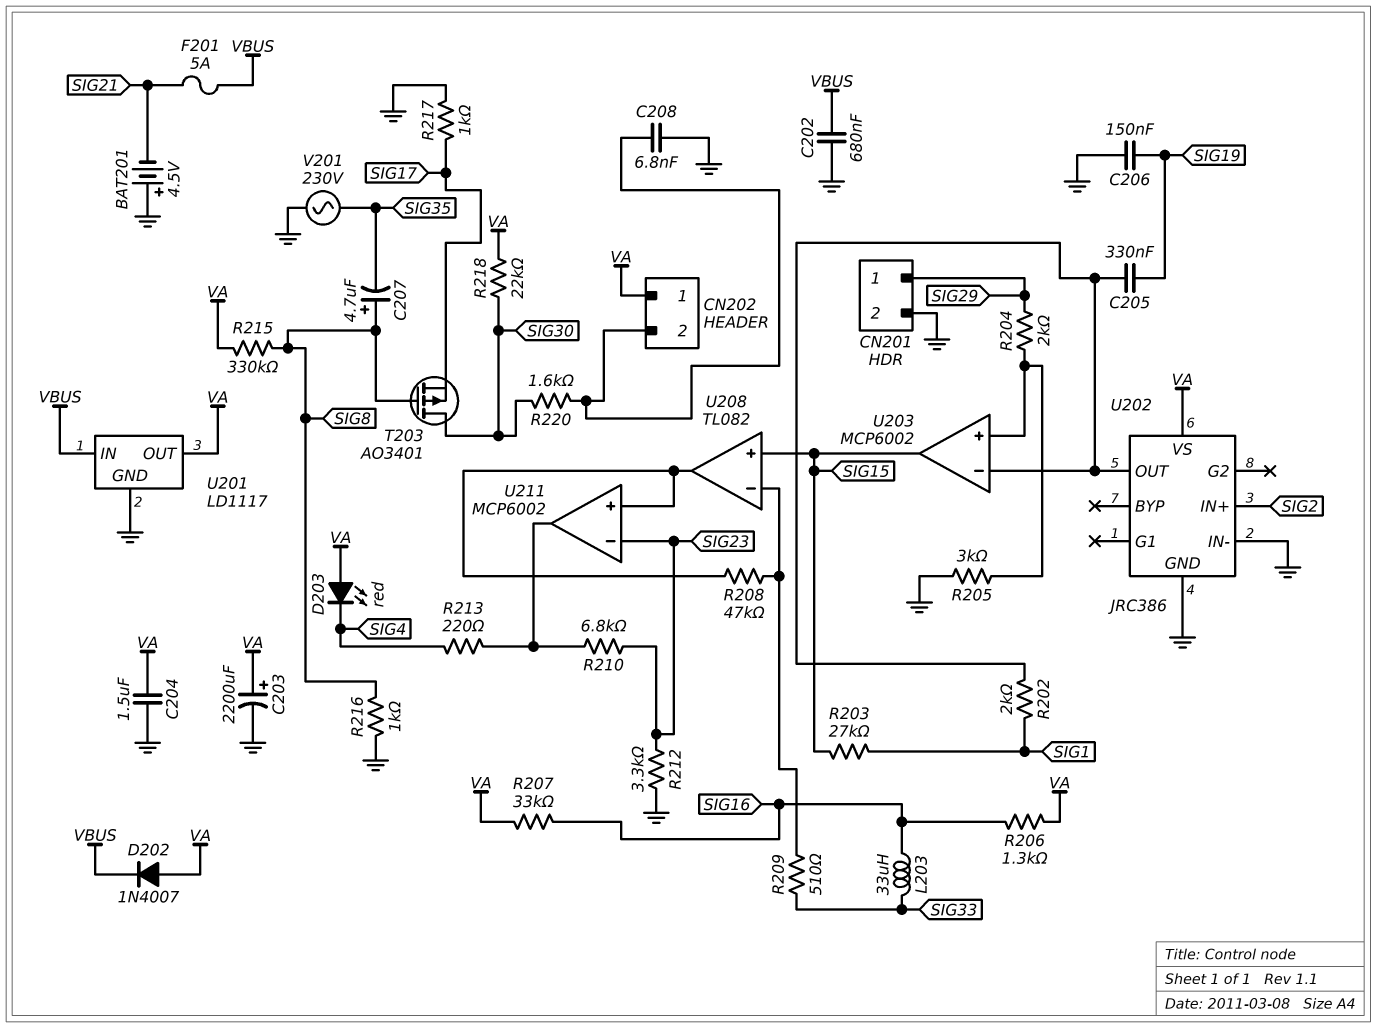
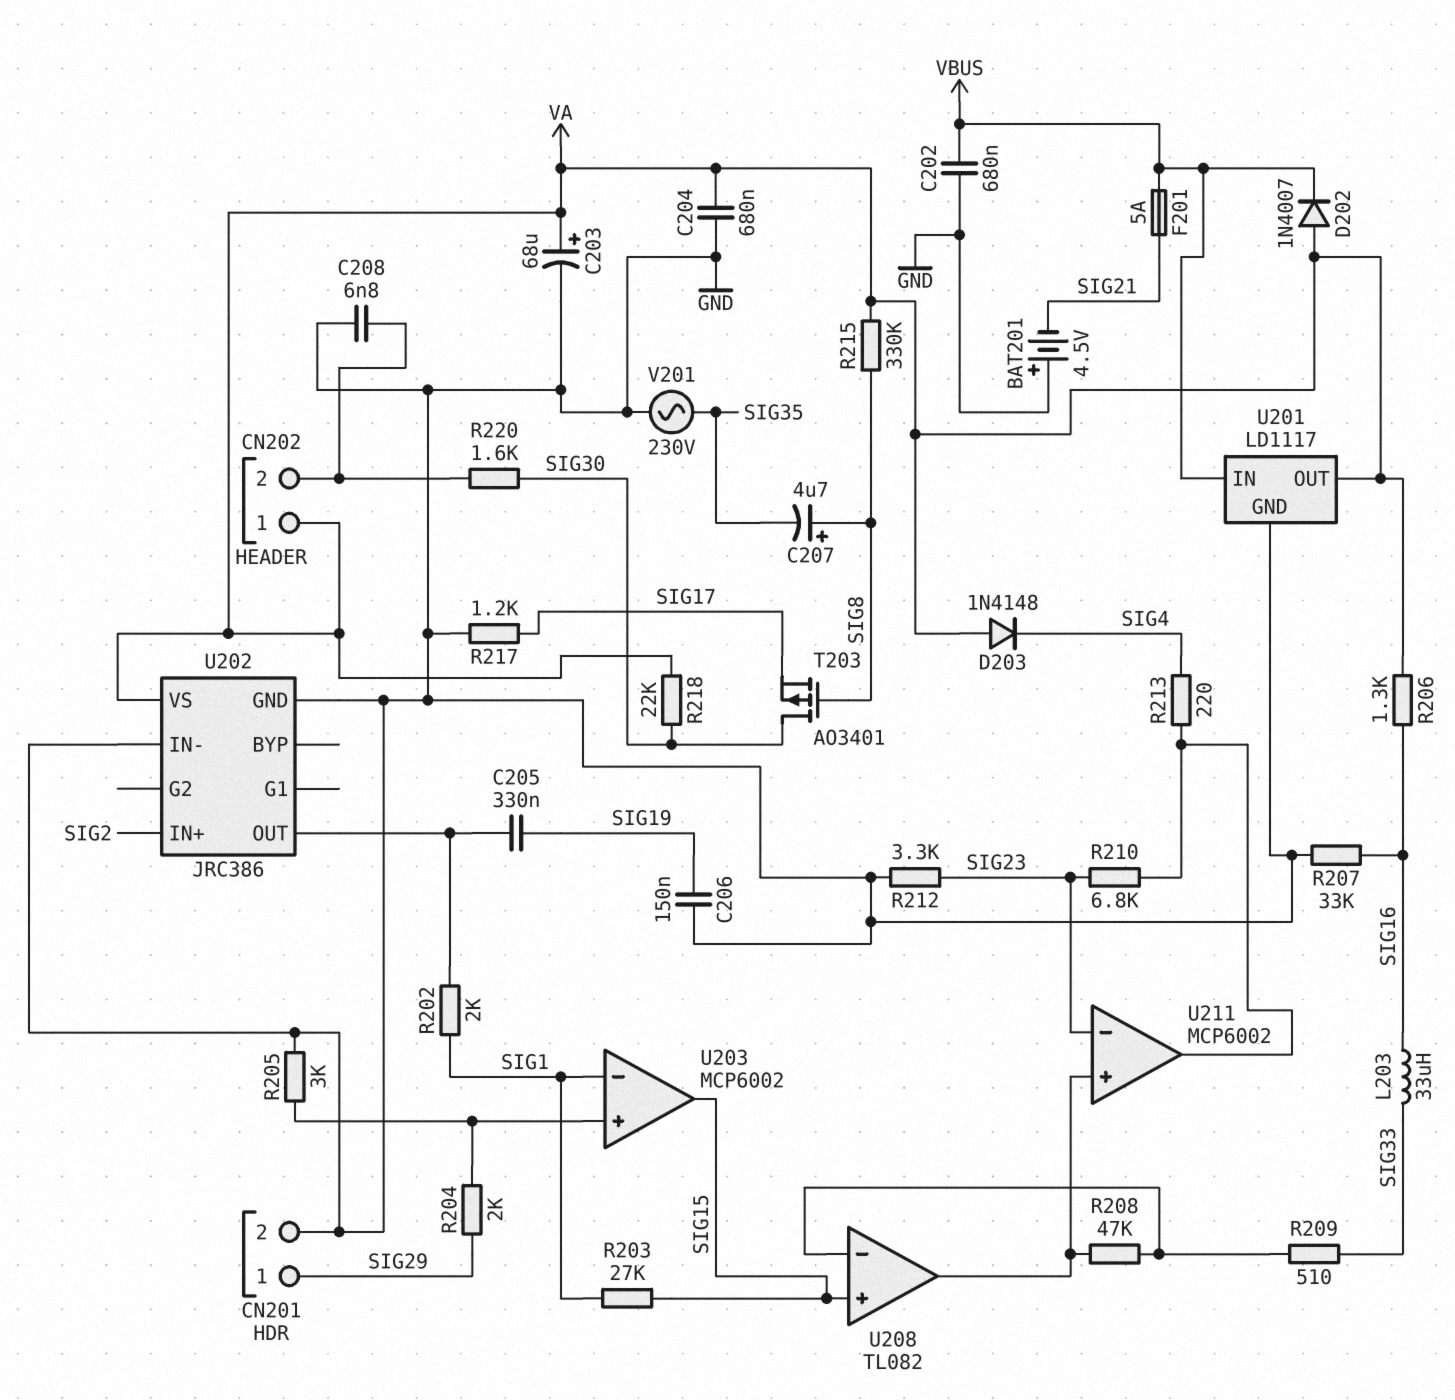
C203: 2200uF (plus VA, minus GND) -> 68uF (plus VA, minus GND)
C204: 1.5uF (GND, VA) -> 680nF (GND, VA)
D203: LED red (A VA, K SIG4) -> diode 1N4148 (A VA, K SIG4)
R207: 33k (SIG16, VA) -> 33k (GND, SIG16)
R216: 1k (GND, SIG8) -> none
R217: 1k (GND, SIG17) -> 1.2k (GND, SIG17)
U203 pin in-: U202/OUT -> SIG1

